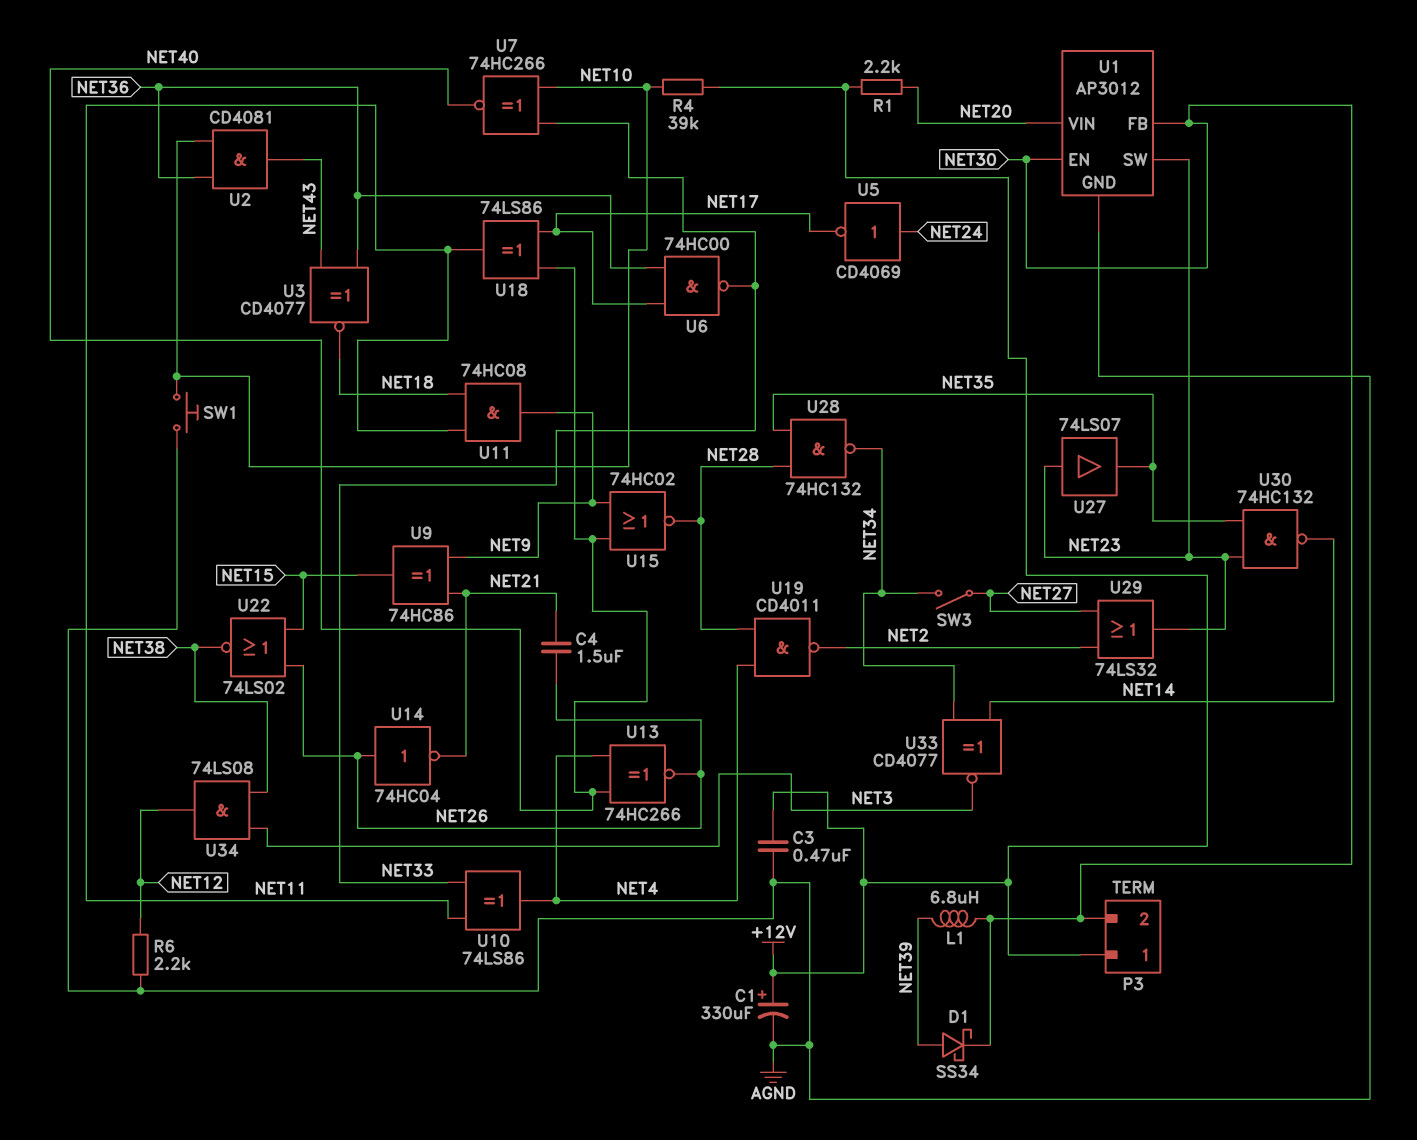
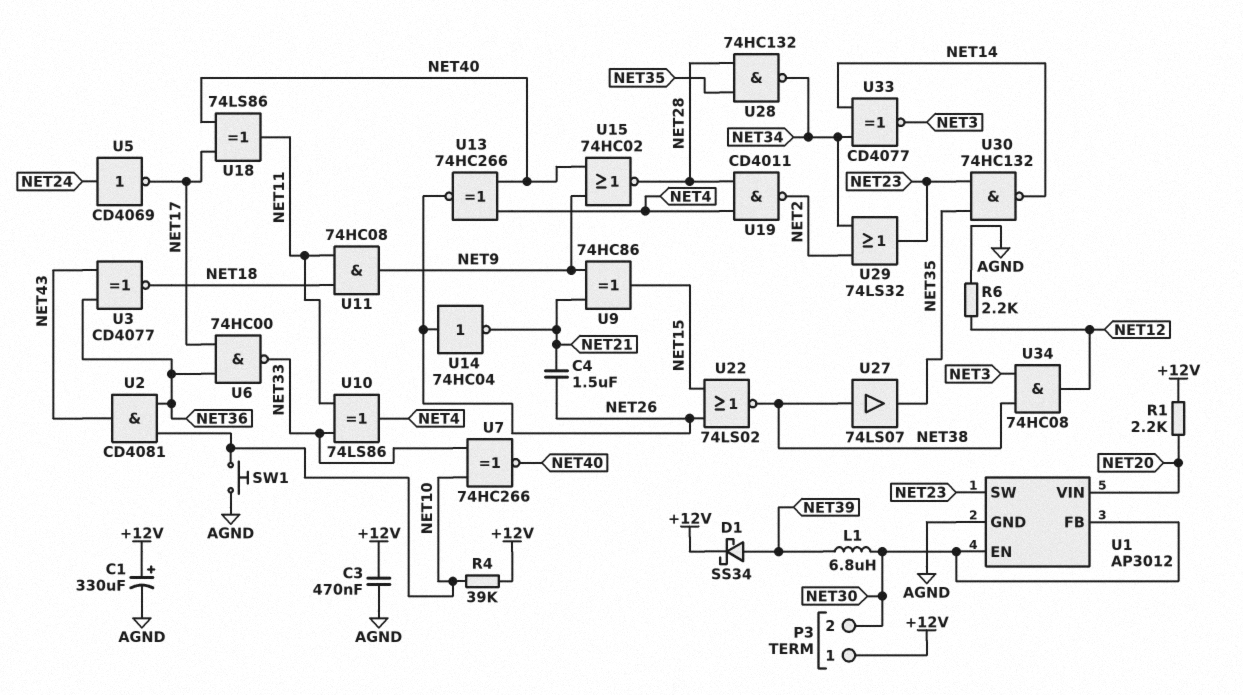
D1: schottky SS34 (A NET39, K NET30) -> schottky SS34 (A NET39, K +12V)
SW3: switch (NET27, NET34) -> none
U27: buffer 74LS07 (in NET23, out NET35) -> buffer 74LS07 (in NET38, out NET35)
U29: OR 74LS32 (in NET2, in NET27, out NET23) -> OR 74LS32 (in NET2, in NET34, out NET23)
U34: AND 74LS08 (in NET3, in NET38, out NET12) -> AND 74HC08 (in NET3, in NET38, out NET12)

